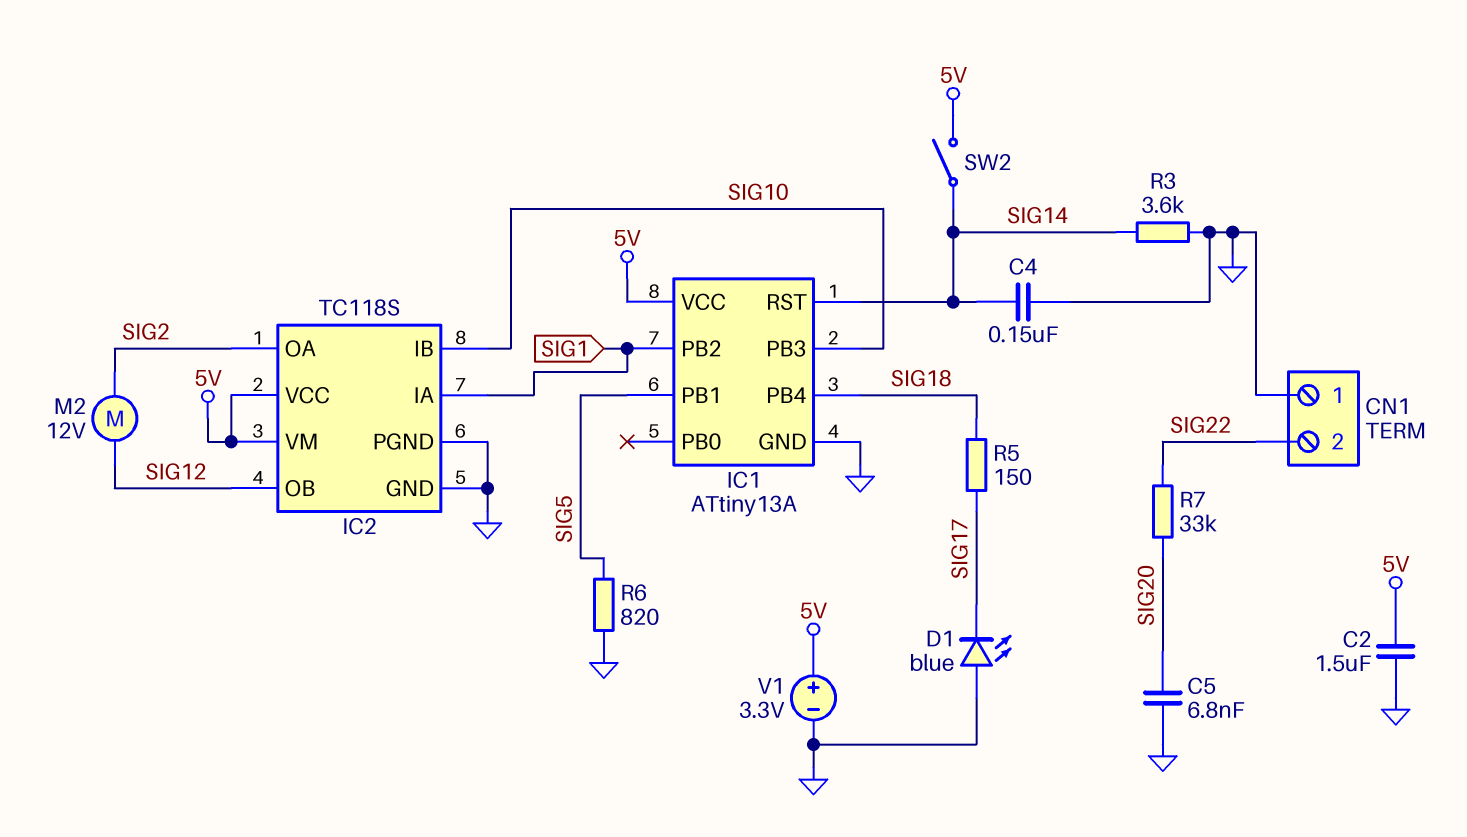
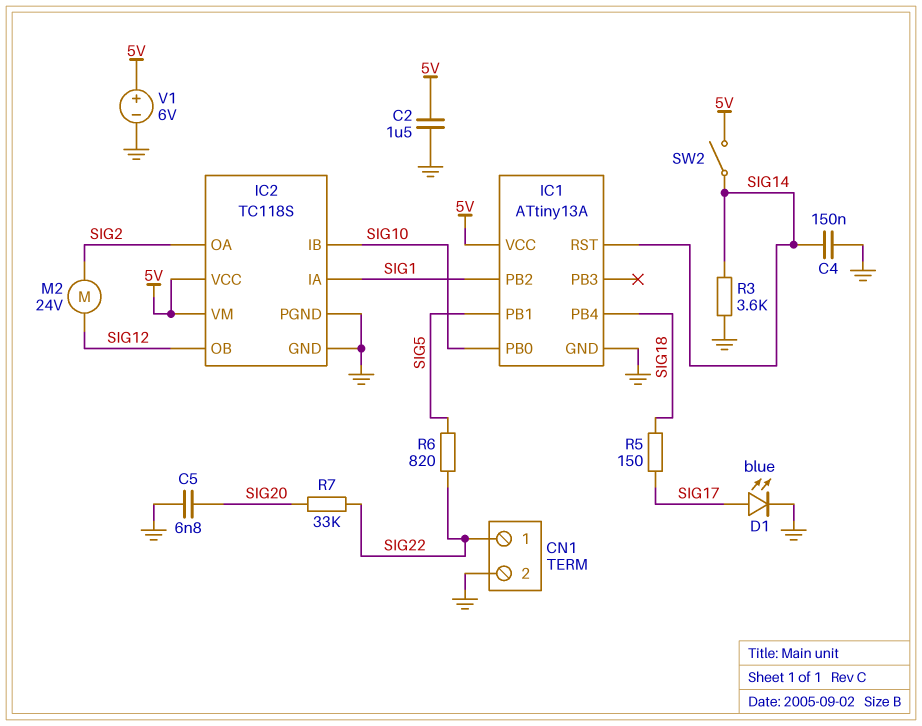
CN1 pin 1: GND -> SIG22
CN1 pin 2: SIG22 -> GND
D1: LED blue (A GND, K SIG17) -> LED blue (A SIG17, K GND)
IC1 pin PB0: none -> SIG10
IC1 pin PB3: SIG10 -> none
M2: motor 12V (SIG2, SIG12) -> motor 24V (SIG2, SIG12)
R6: 820 (GND, SIG5) -> 820 (SIG5, SIG22)
V1: 3.3V (plus 5V, minus GND) -> 6V (plus 5V, minus GND)

